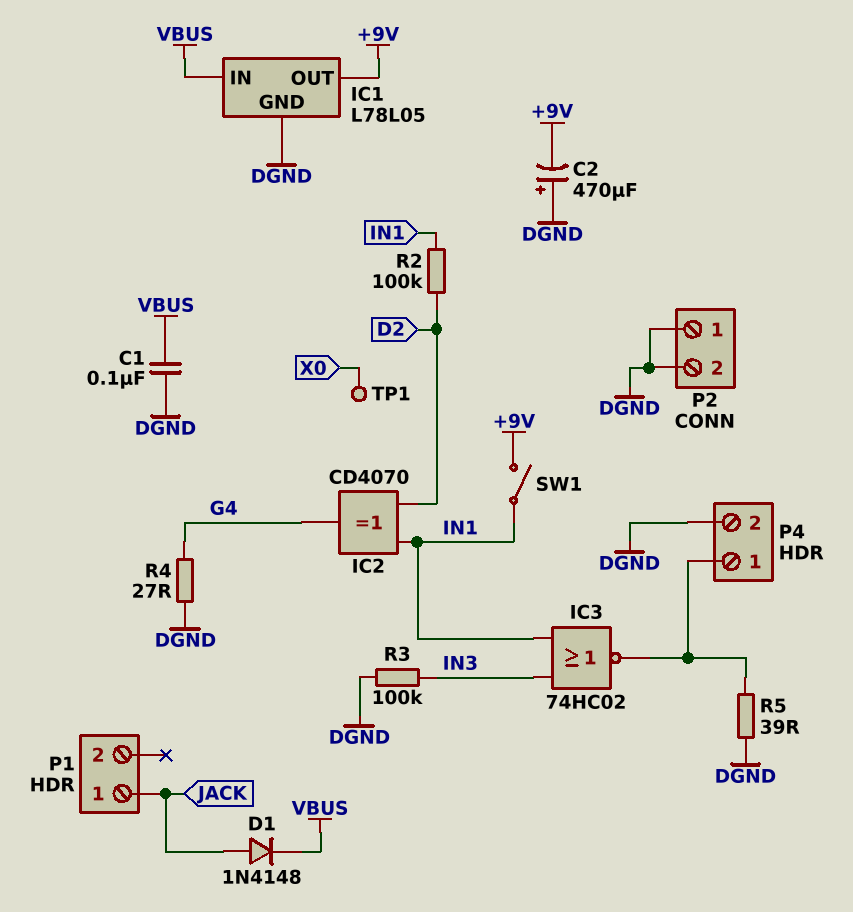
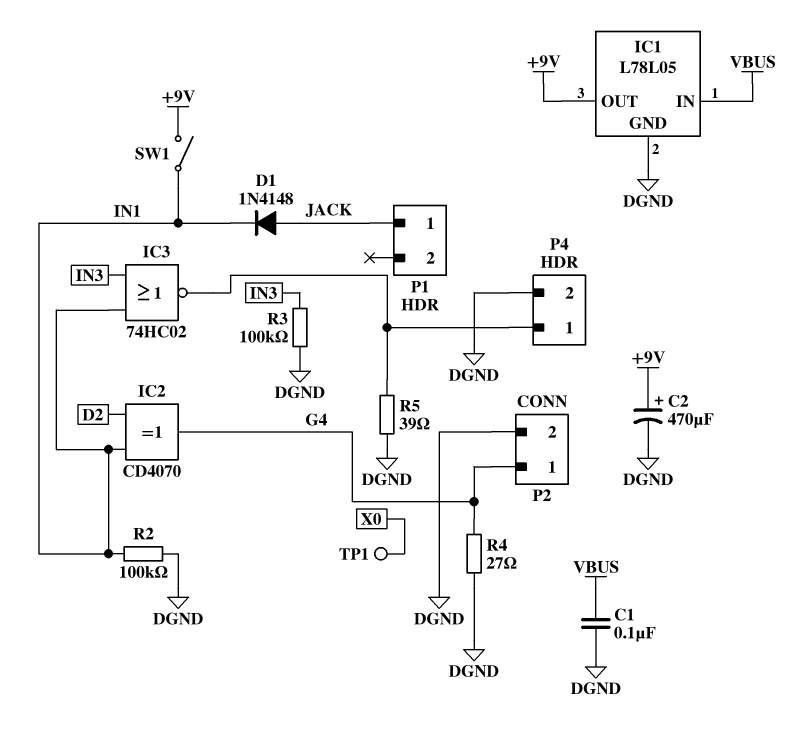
C2: 470uF (plus DGND, minus +9V) -> 470uF (plus +9V, minus DGND)
D1: diode 1N4148 (A JACK, K VBUS) -> diode 1N4148 (A JACK, K IN1)
P2 pin 1: DGND -> G4
R2: 100k (D2, IN1) -> 100k (DGND, IN1)

